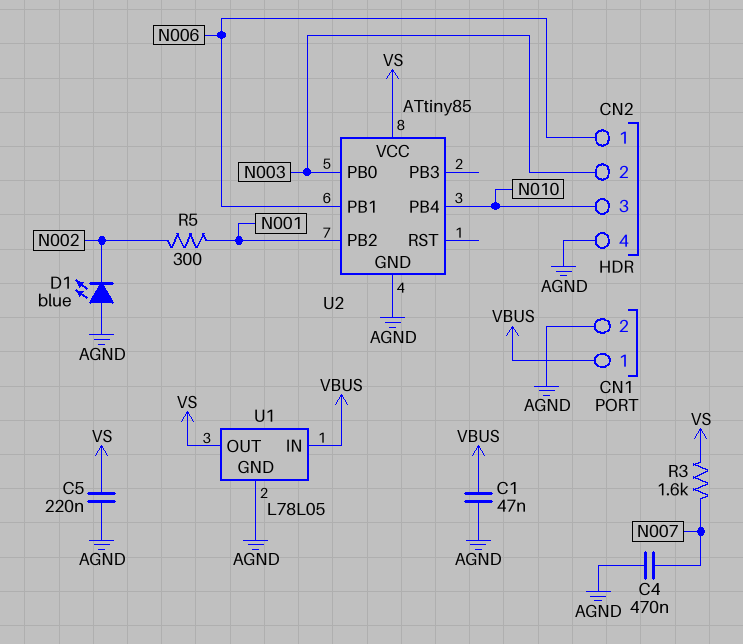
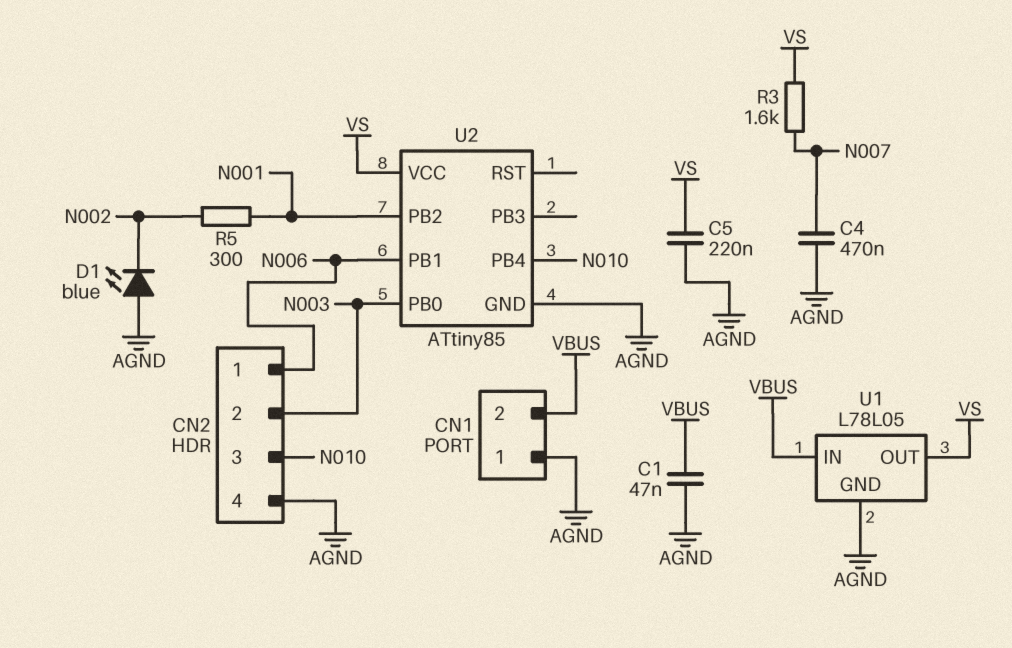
CN1 pin 1: VBUS -> AGND
CN1 pin 2: AGND -> VBUS

